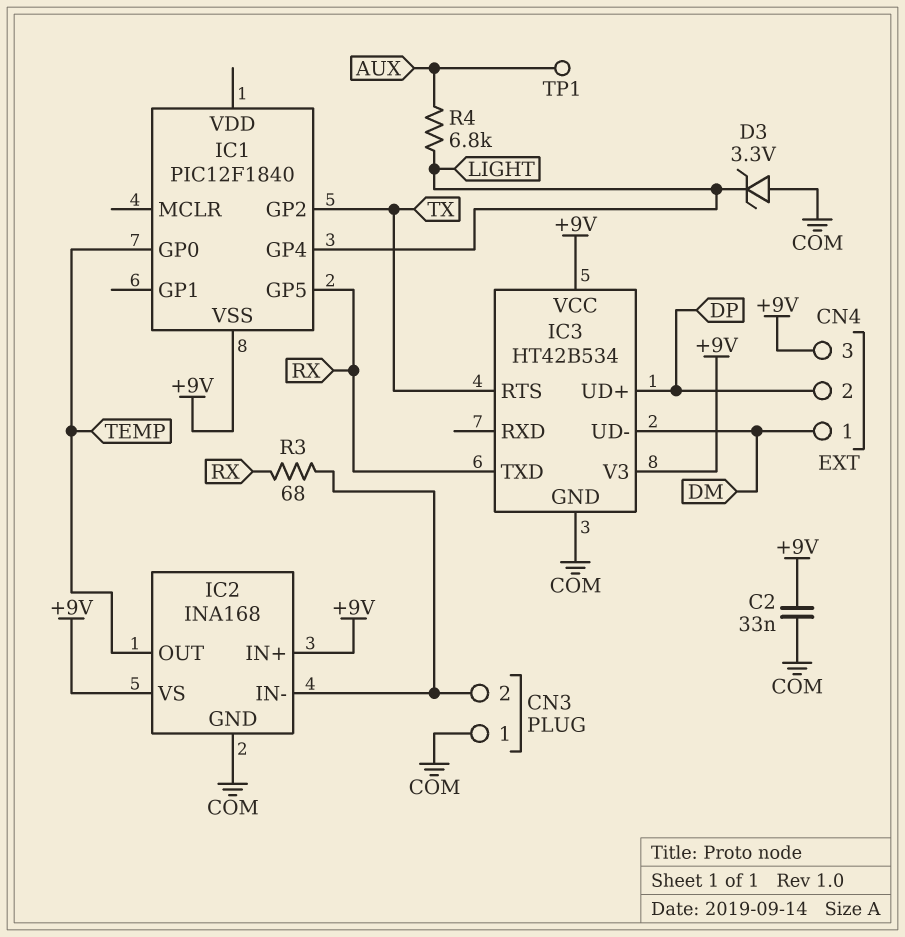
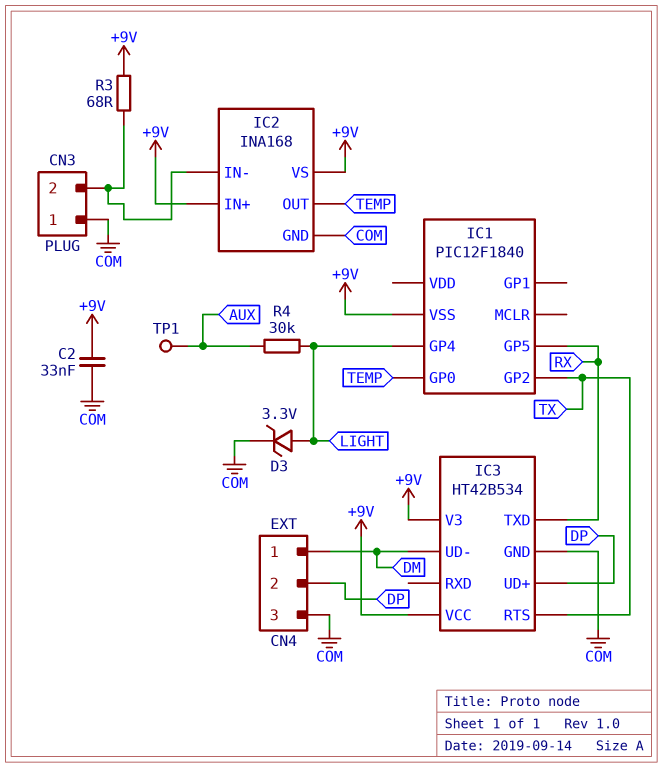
CN4 pin 3: +9V -> COM
D3: zener 3.3V (A COM, K LIGHT) -> zener 3.3V (A LIGHT, K COM)
R3: 68 (CN3/2, RX) -> 68 (+9V, CN3/2)
R4: 6.8k (AUX, LIGHT) -> 30k (AUX, LIGHT)

